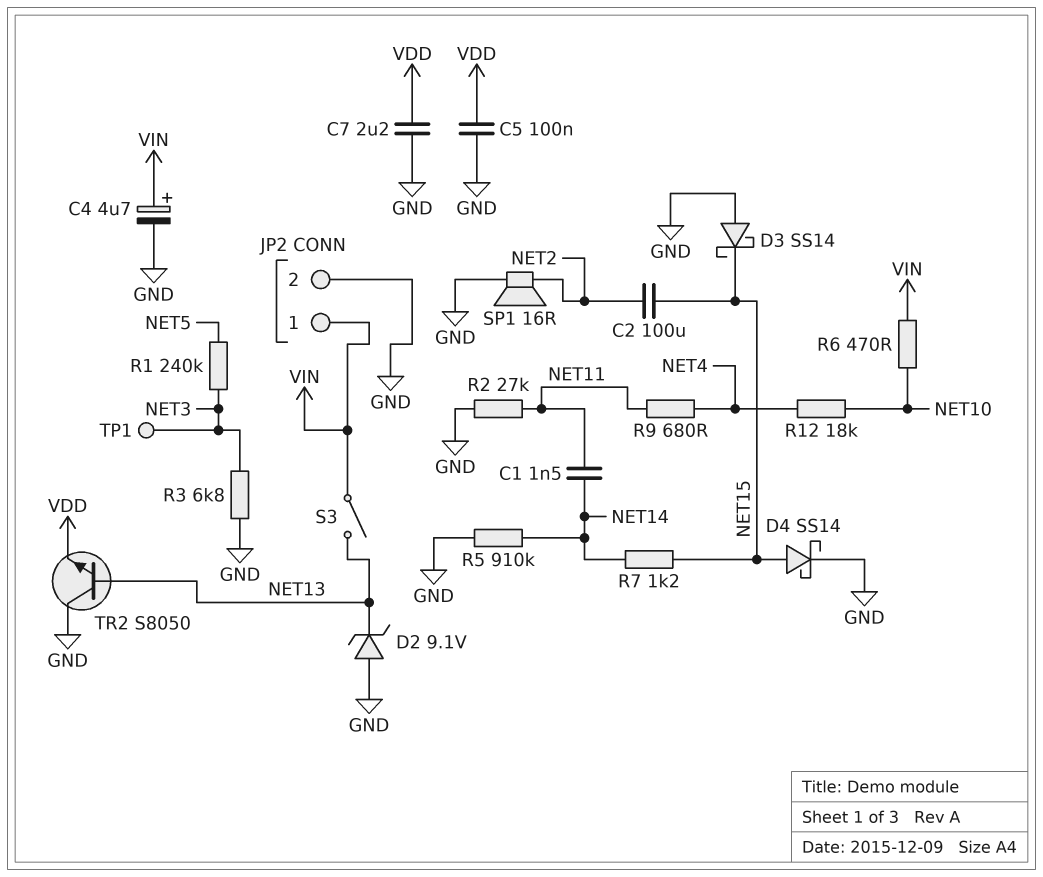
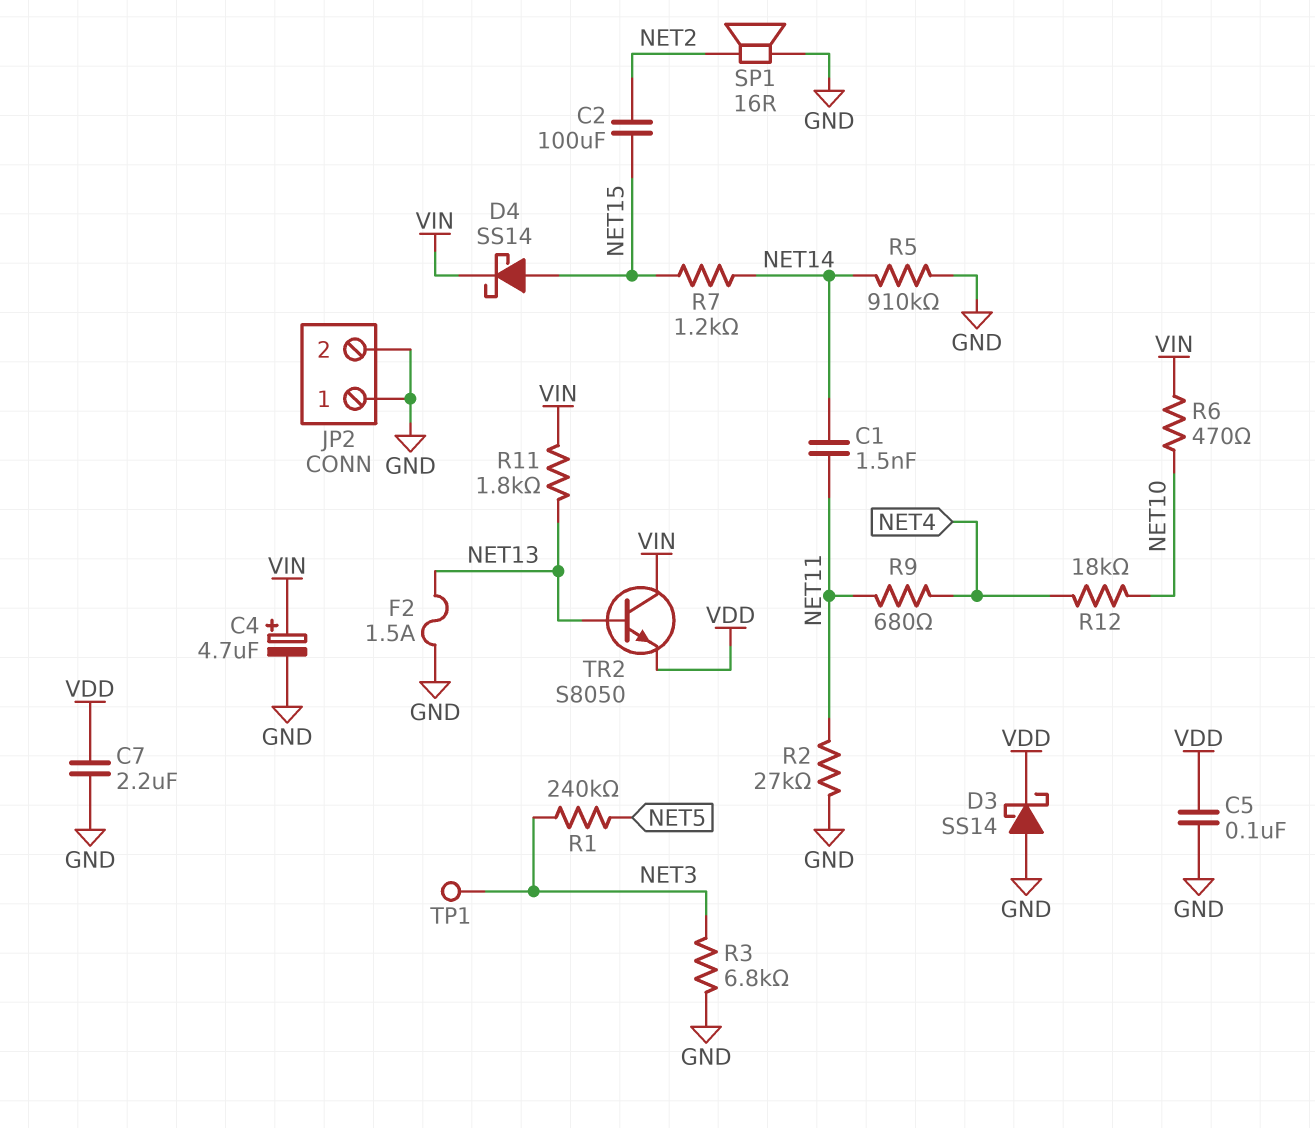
D2: zener 9.1V (A GND, K NET13) -> none
D3: schottky SS14 (A GND, K NET15) -> schottky SS14 (A GND, K VDD)
D4: schottky SS14 (A NET15, K GND) -> schottky SS14 (A NET15, K VIN)
F2: none -> 1.5A (GND, NET13)
JP2 pin 1: VIN -> GND
R11: none -> 1.8k (NET13, VIN)
S3: switch (NET13, VIN) -> none
TR2: NPN S8050 (B NET13, C GND, E VDD) -> NPN S8050 (B NET13, C VIN, E VDD)

